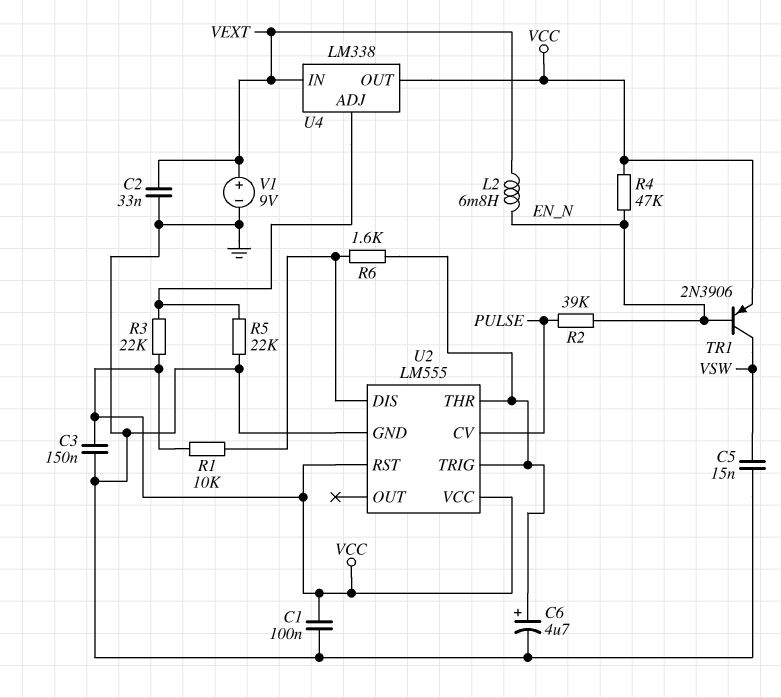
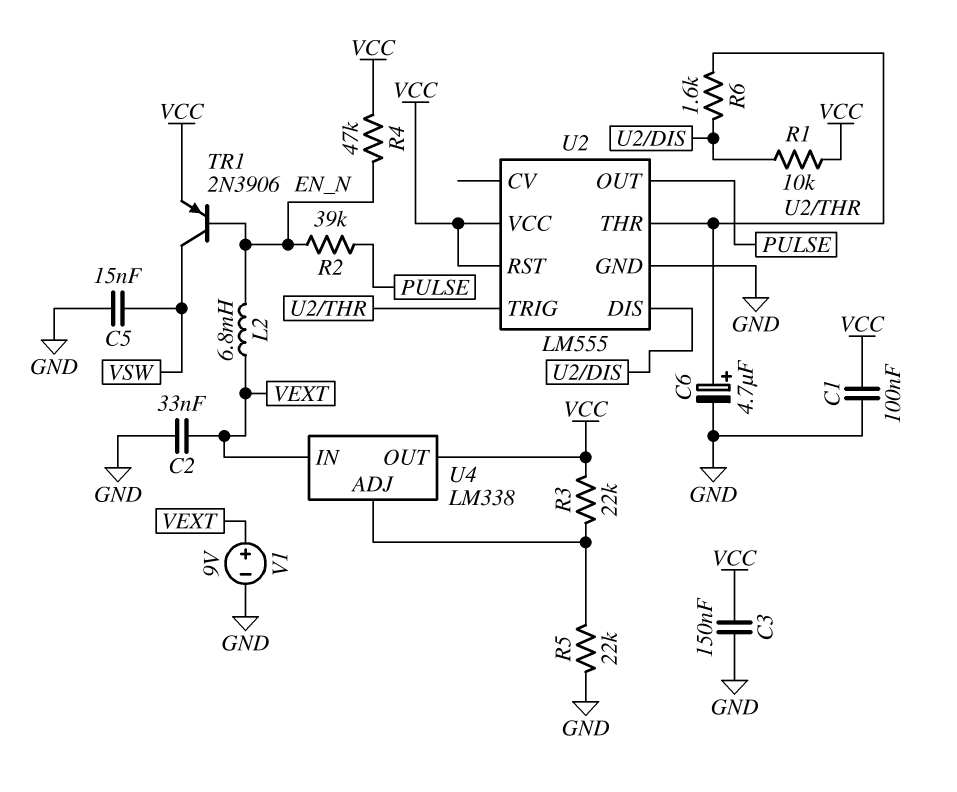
U2 pin CV: PULSE -> none
U2 pin OUT: none -> PULSE

